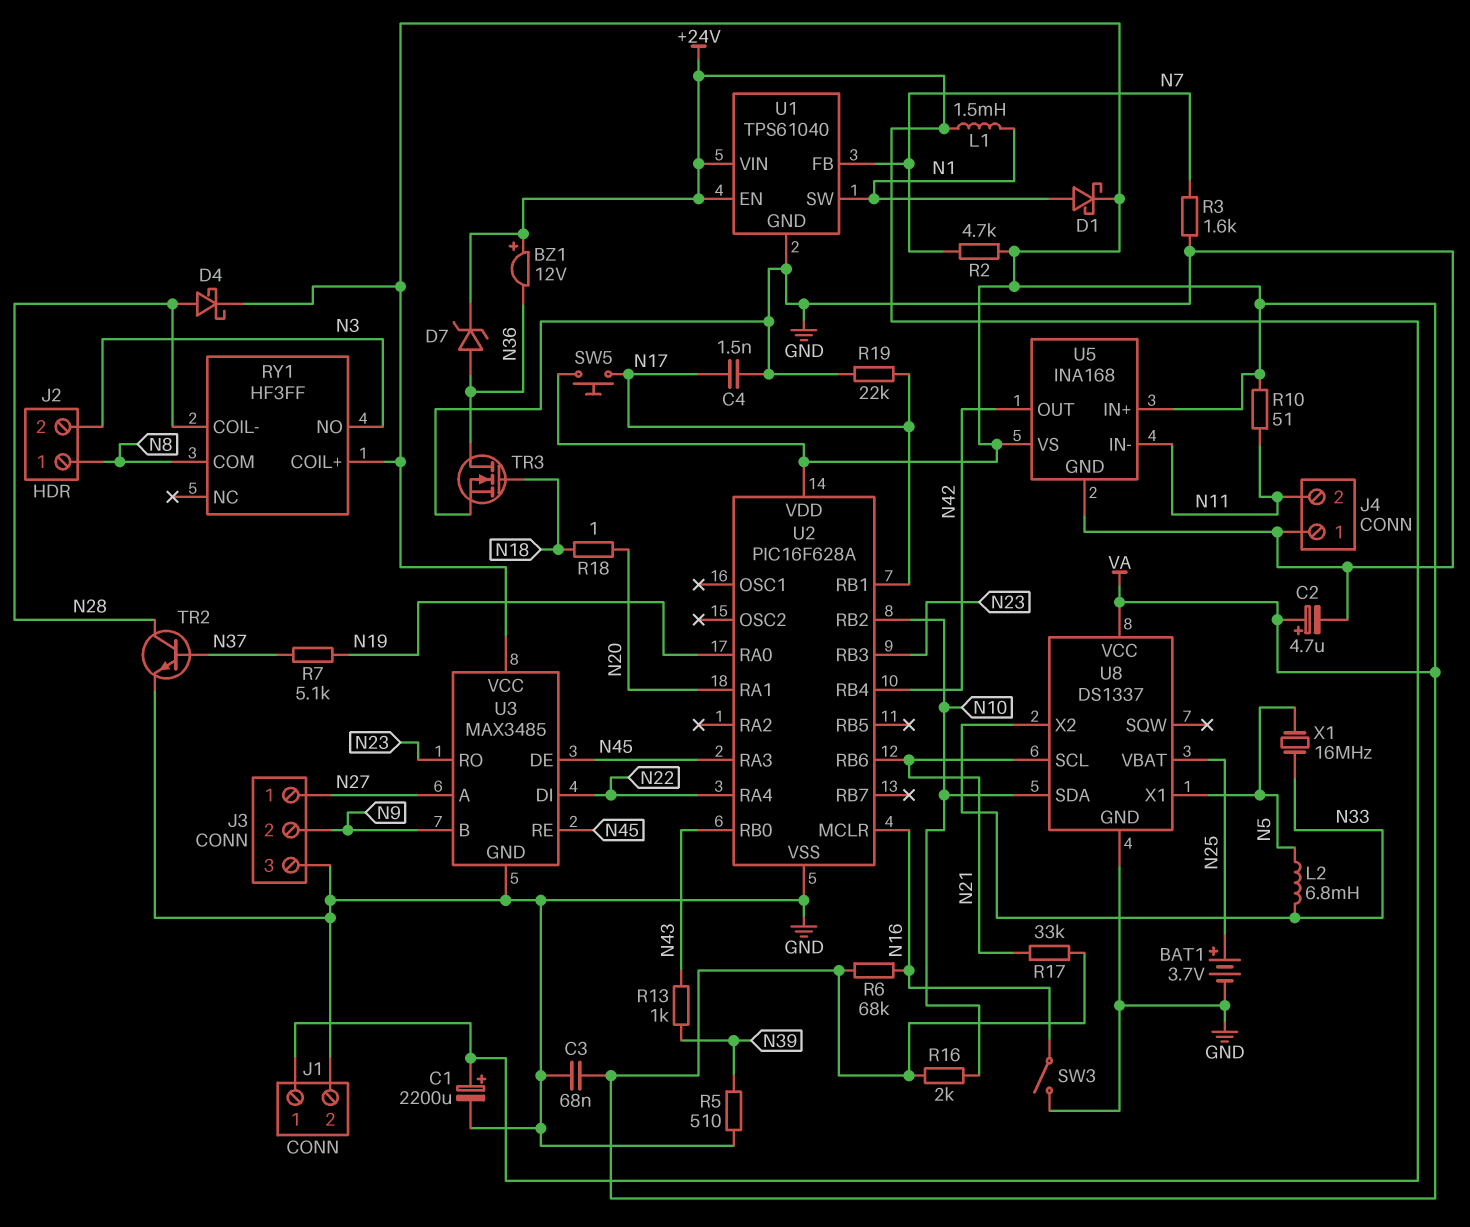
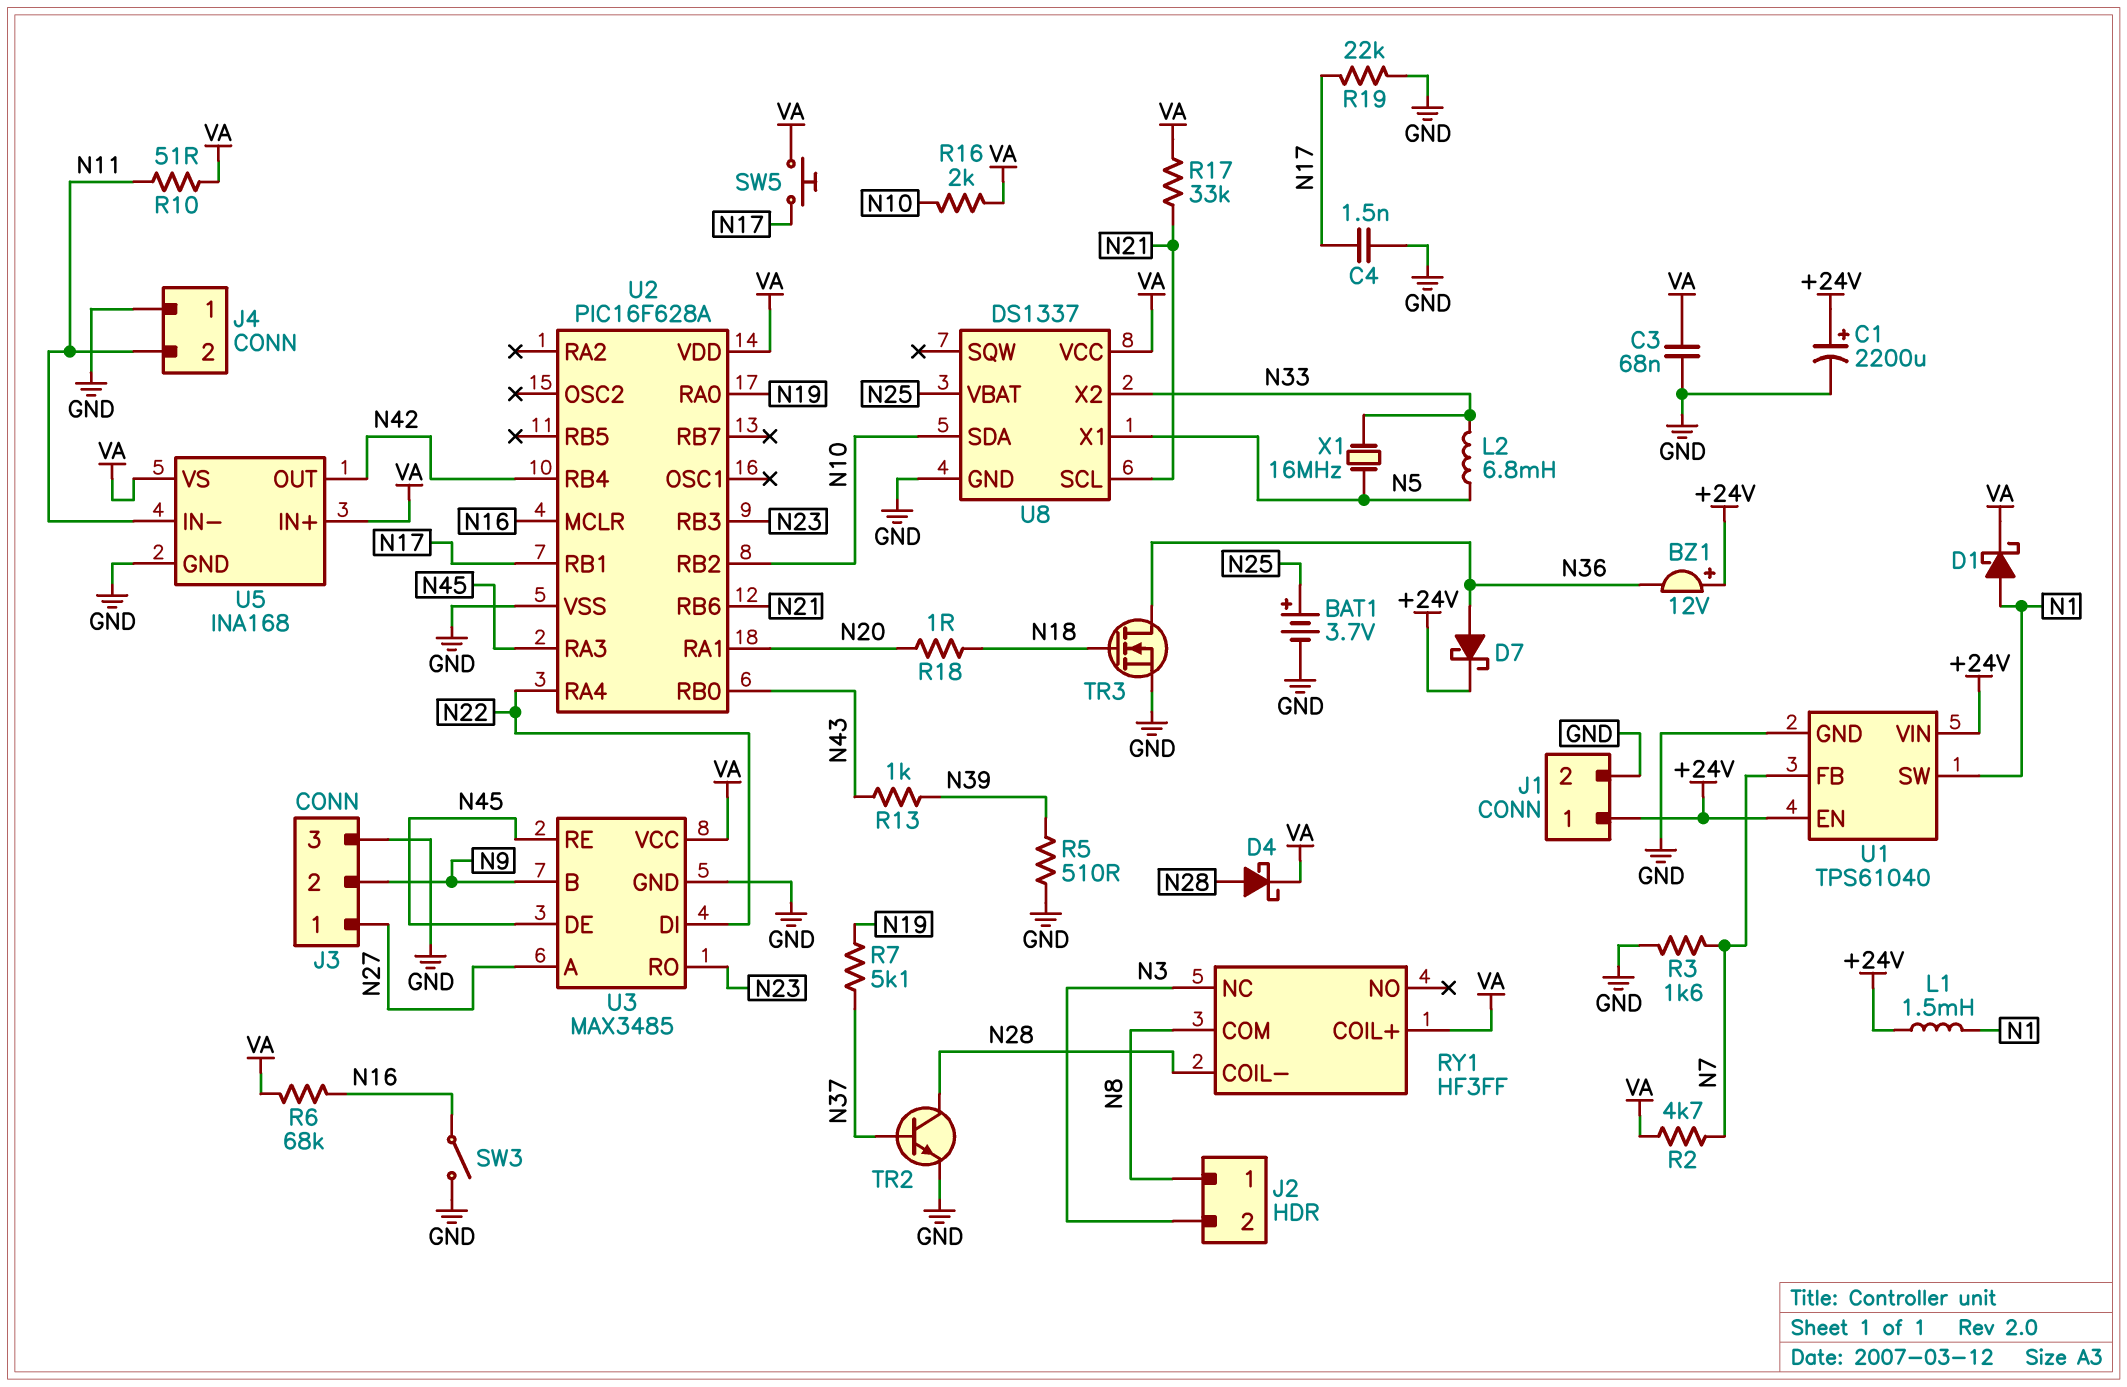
C2: 4.7uF (plus VA, minus GND) -> none
D7: zener (A N36, K +24V) -> schottky (A N36, K +24V)
RY1 pin NC: none -> N3
RY1 pin NO: N3 -> none

